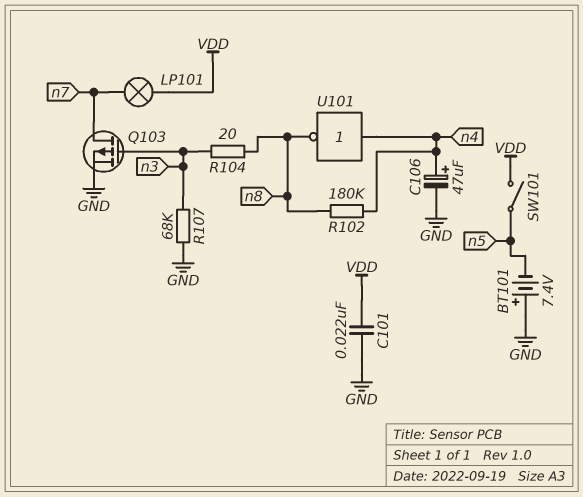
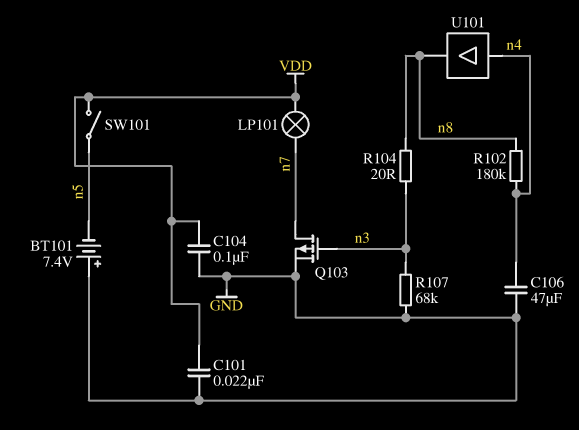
C104: none -> 100nF (GND, VDD)
C106: 47uF (plus n4, minus GND) -> 47uF (GND, n4)
U101: NOT (in n4, out n8) -> buffer (in n4, out n8)

